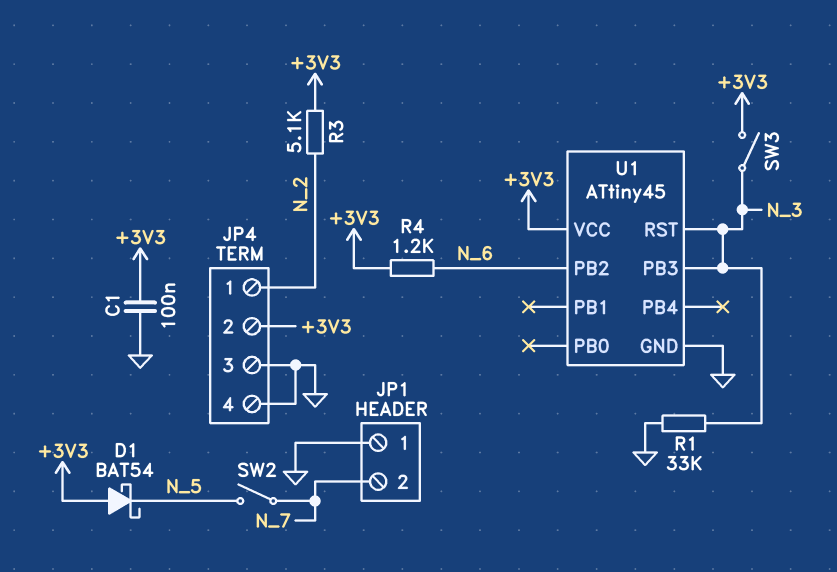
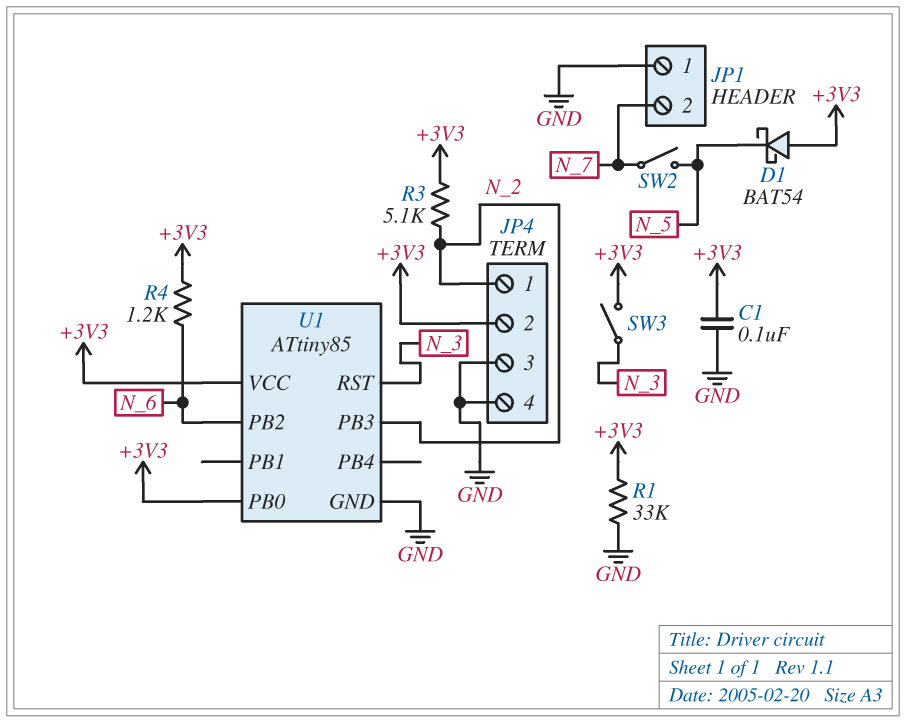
R1: 33k (GND, N_3) -> 33k (+3V3, GND)
U1: ATtiny45 -> ATtiny85
U1 pin PB0: none -> +3V3
U1 pin PB3: N_3 -> N_2

